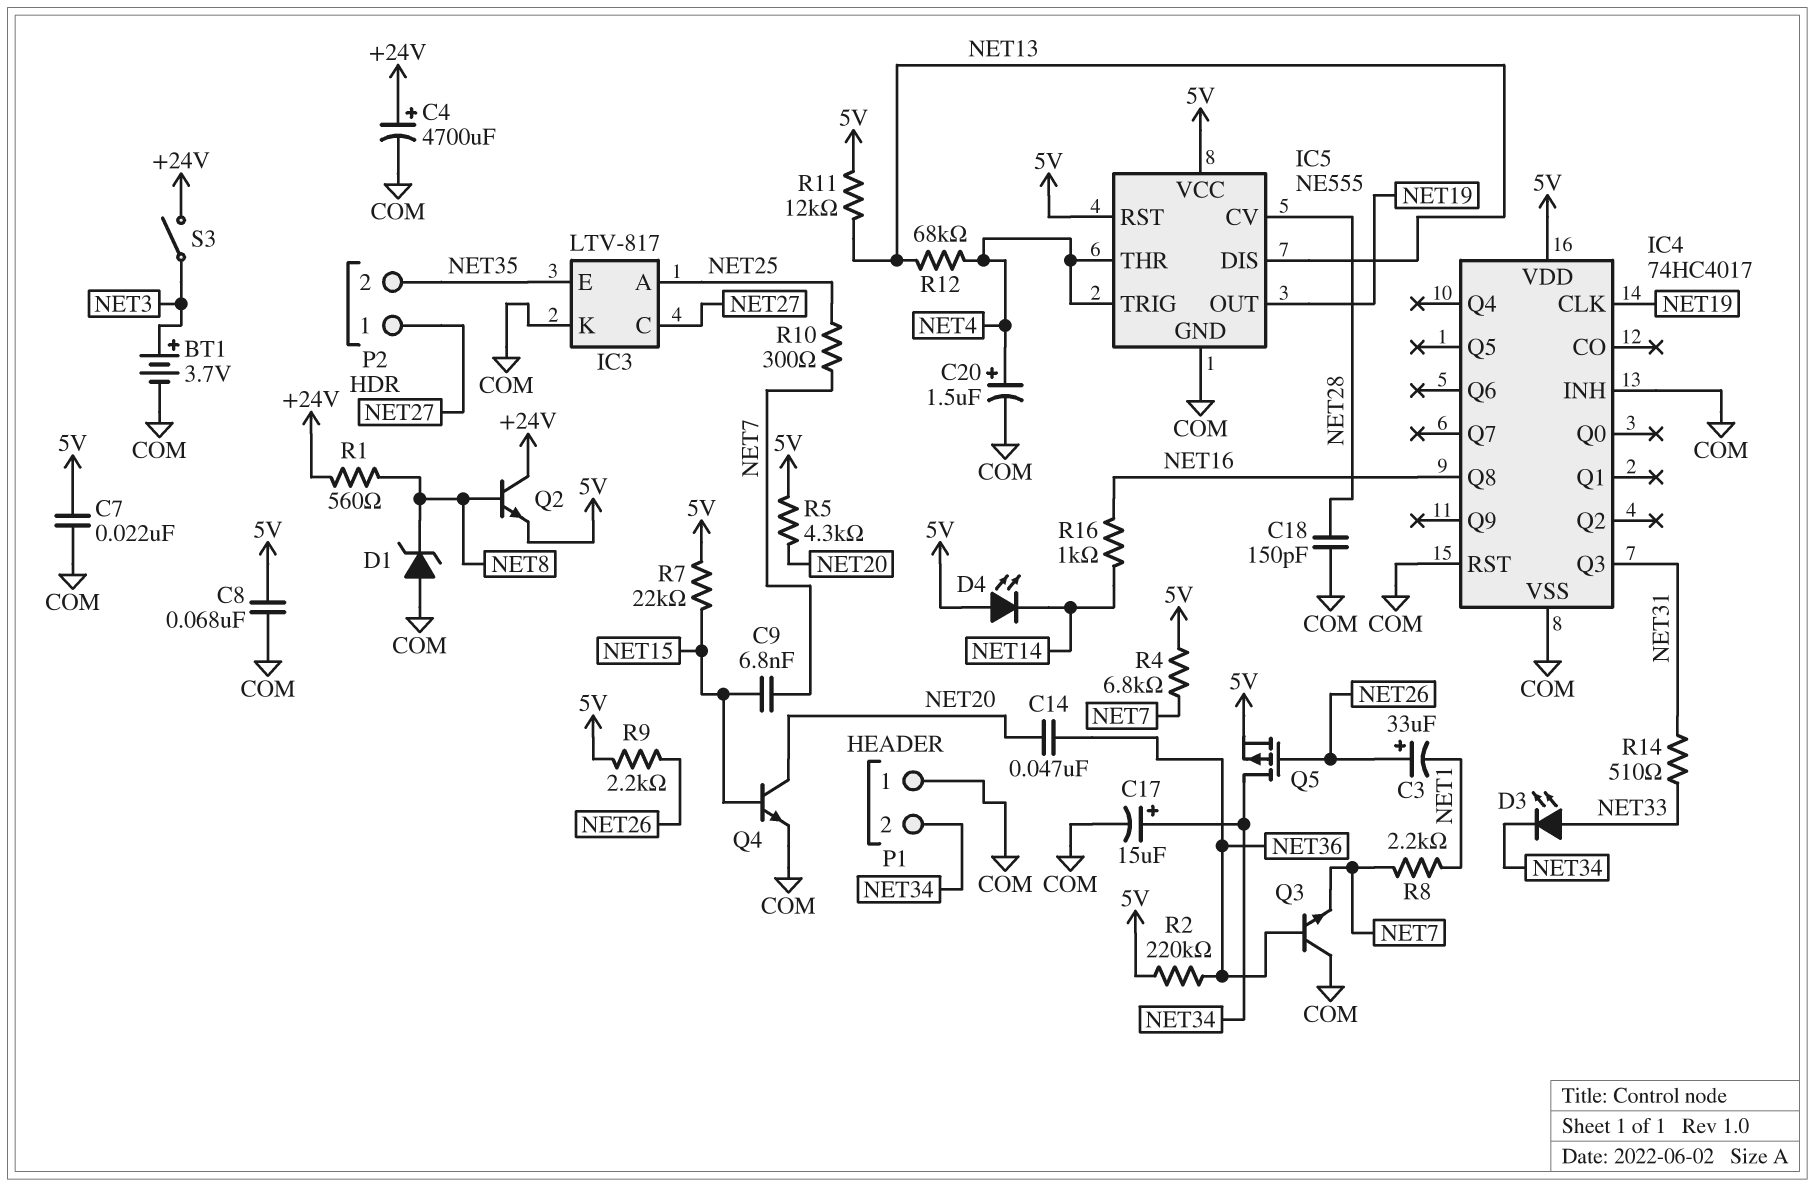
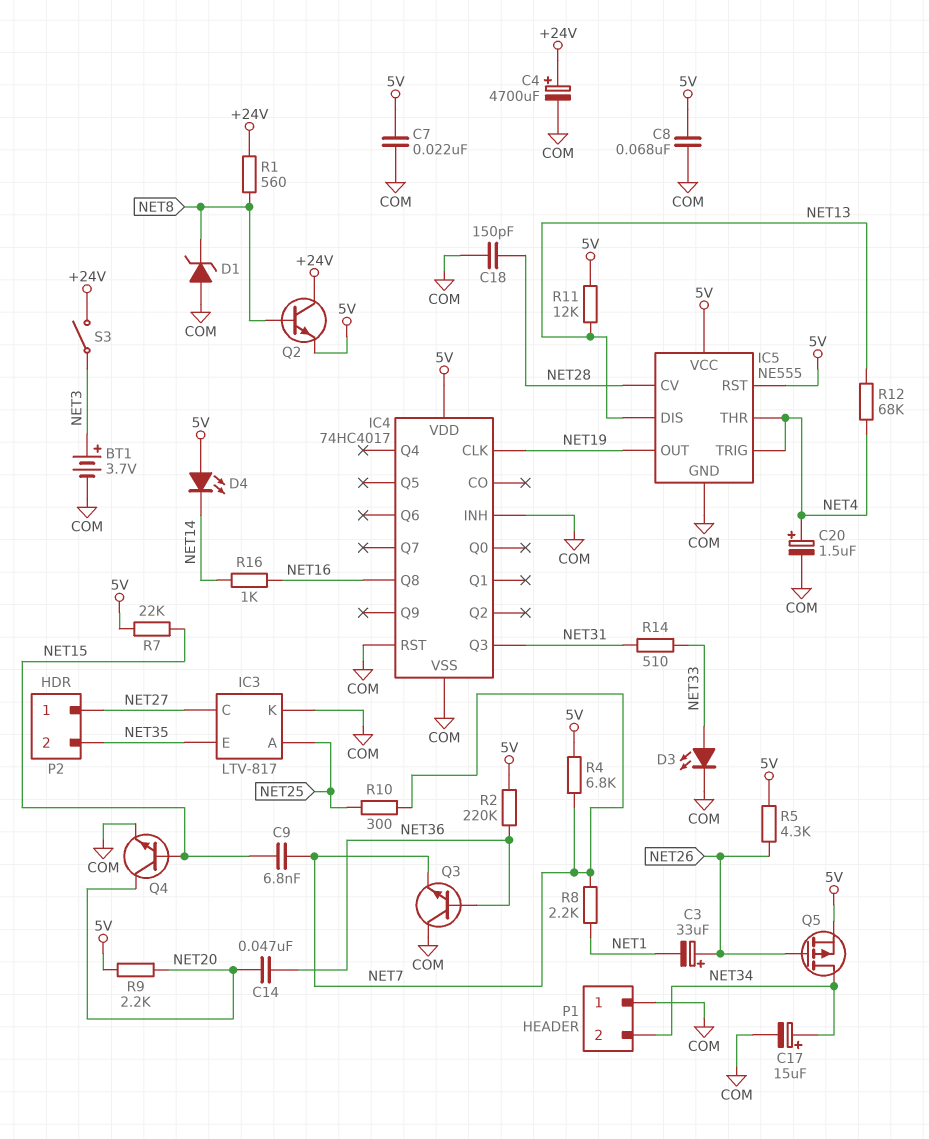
D3: LED (A NET33, K NET34) -> LED (A NET33, K COM)
R5: 4.3k (5V, NET20) -> 4.3k (5V, NET26)
R9: 2.2k (5V, NET26) -> 2.2k (5V, NET20)

